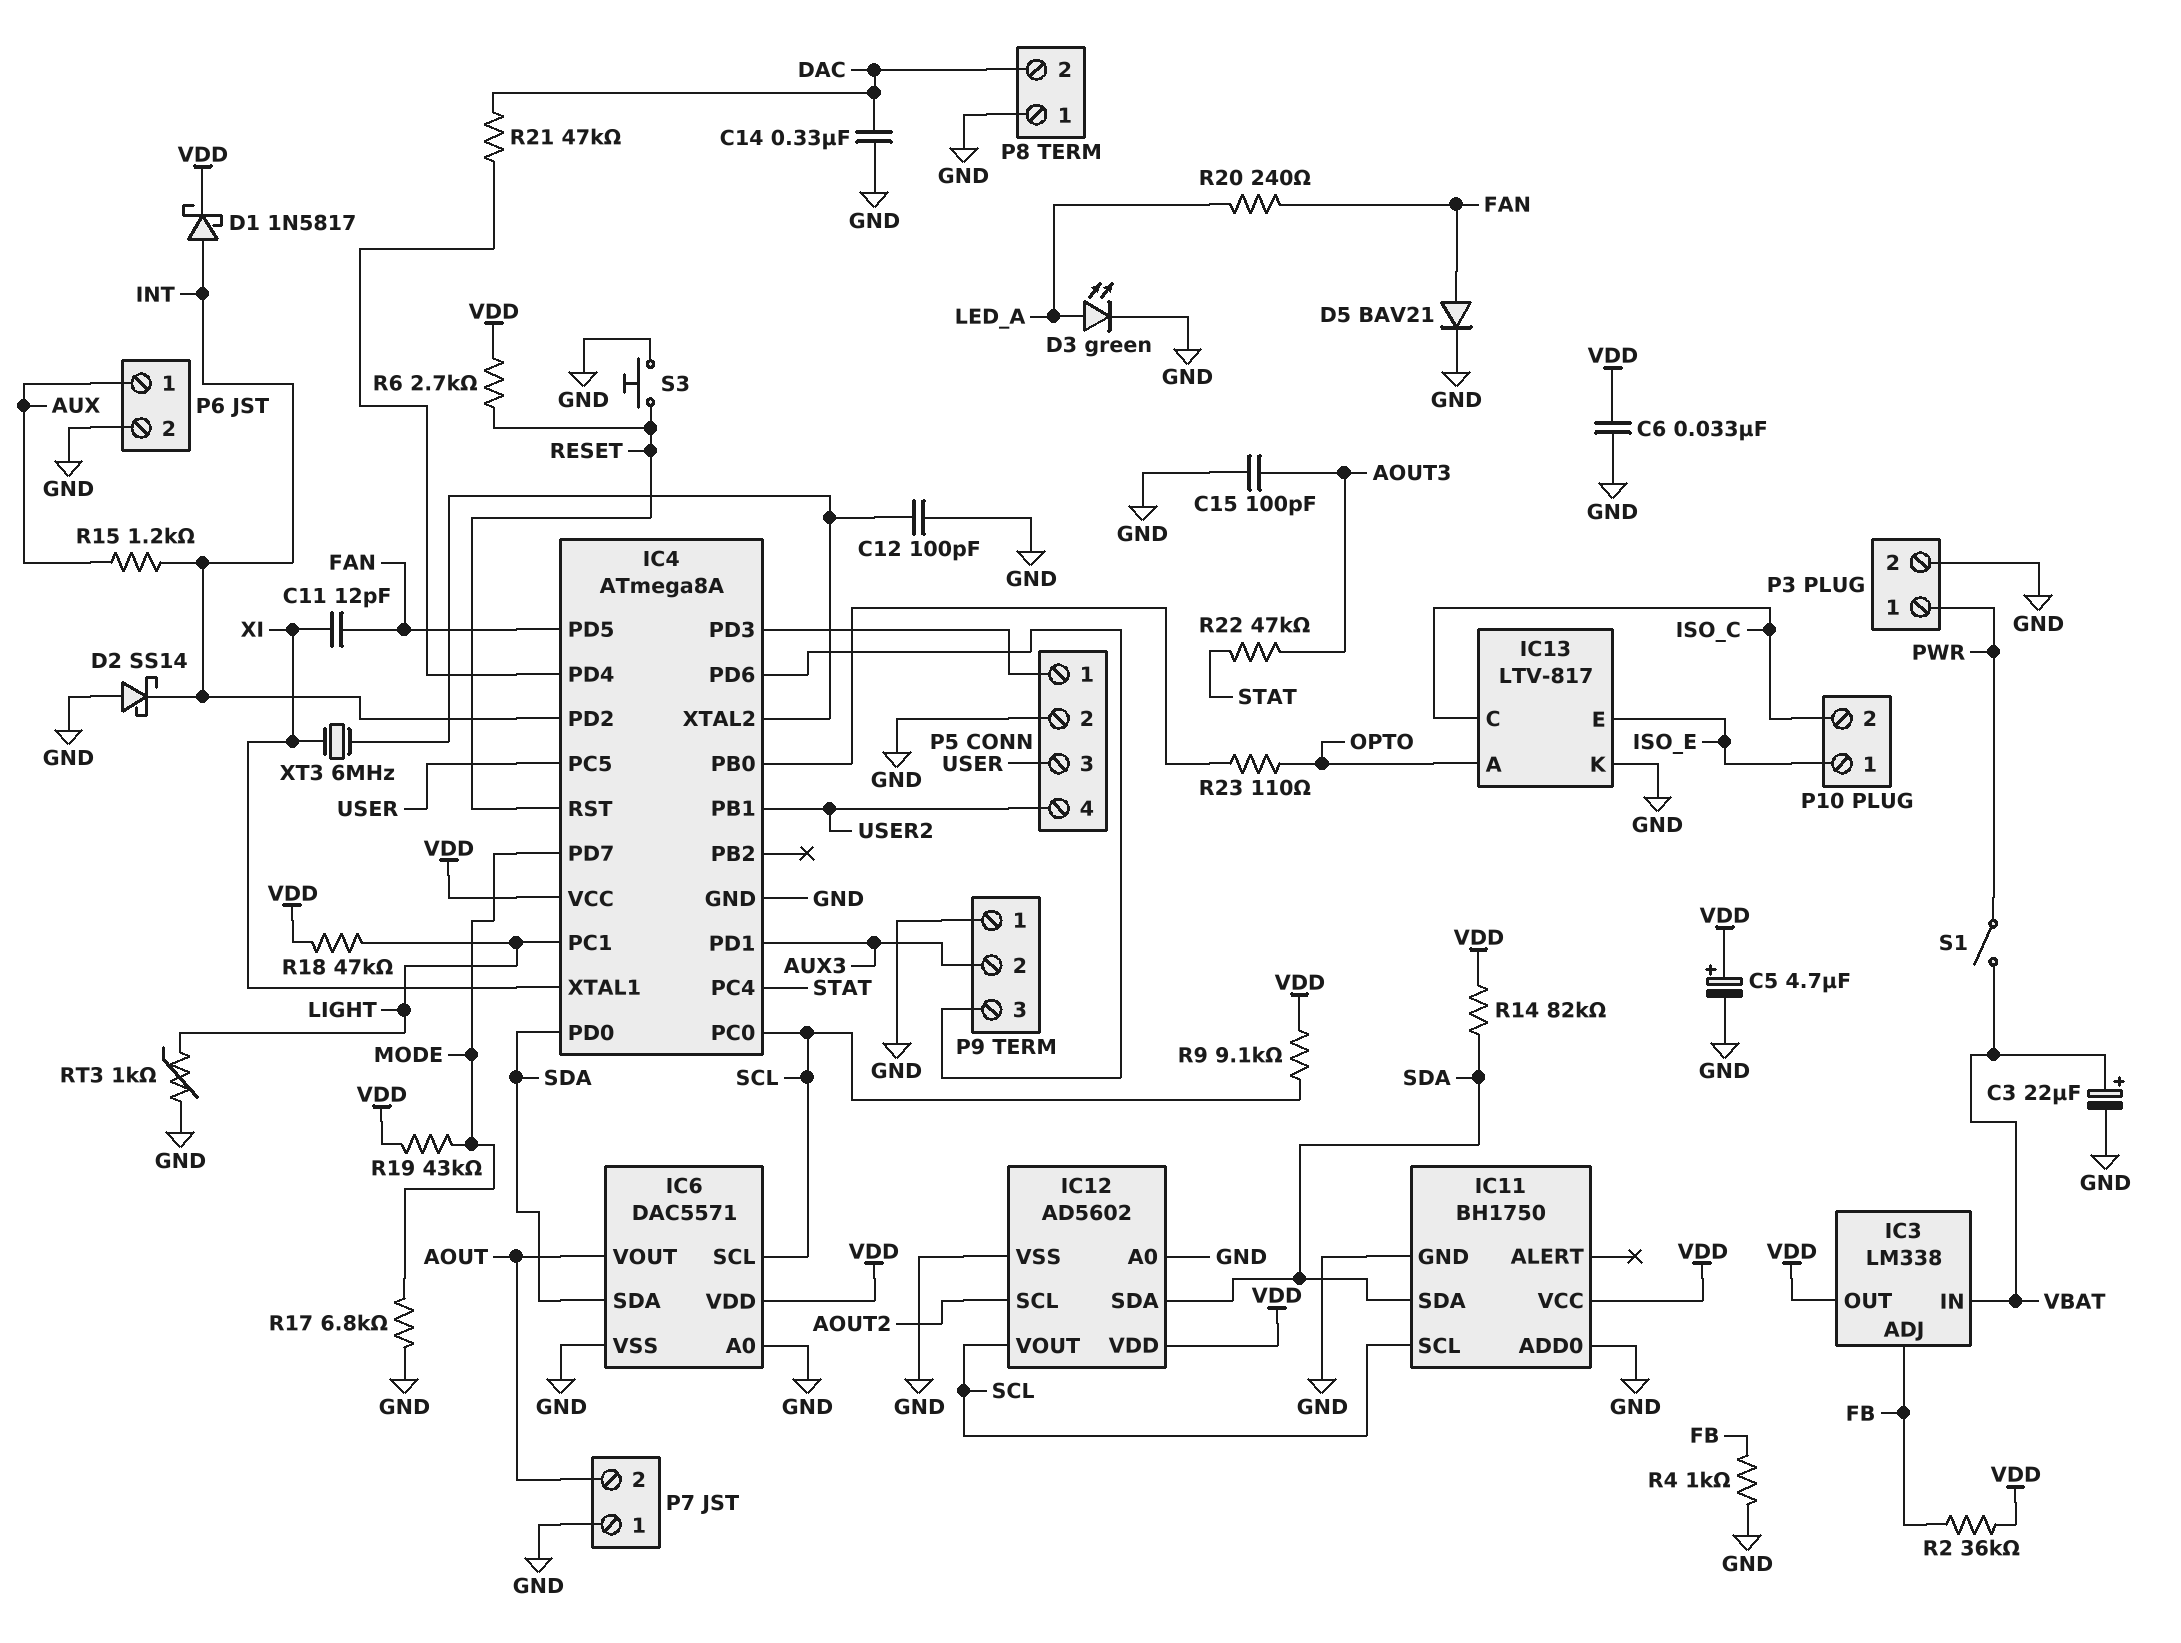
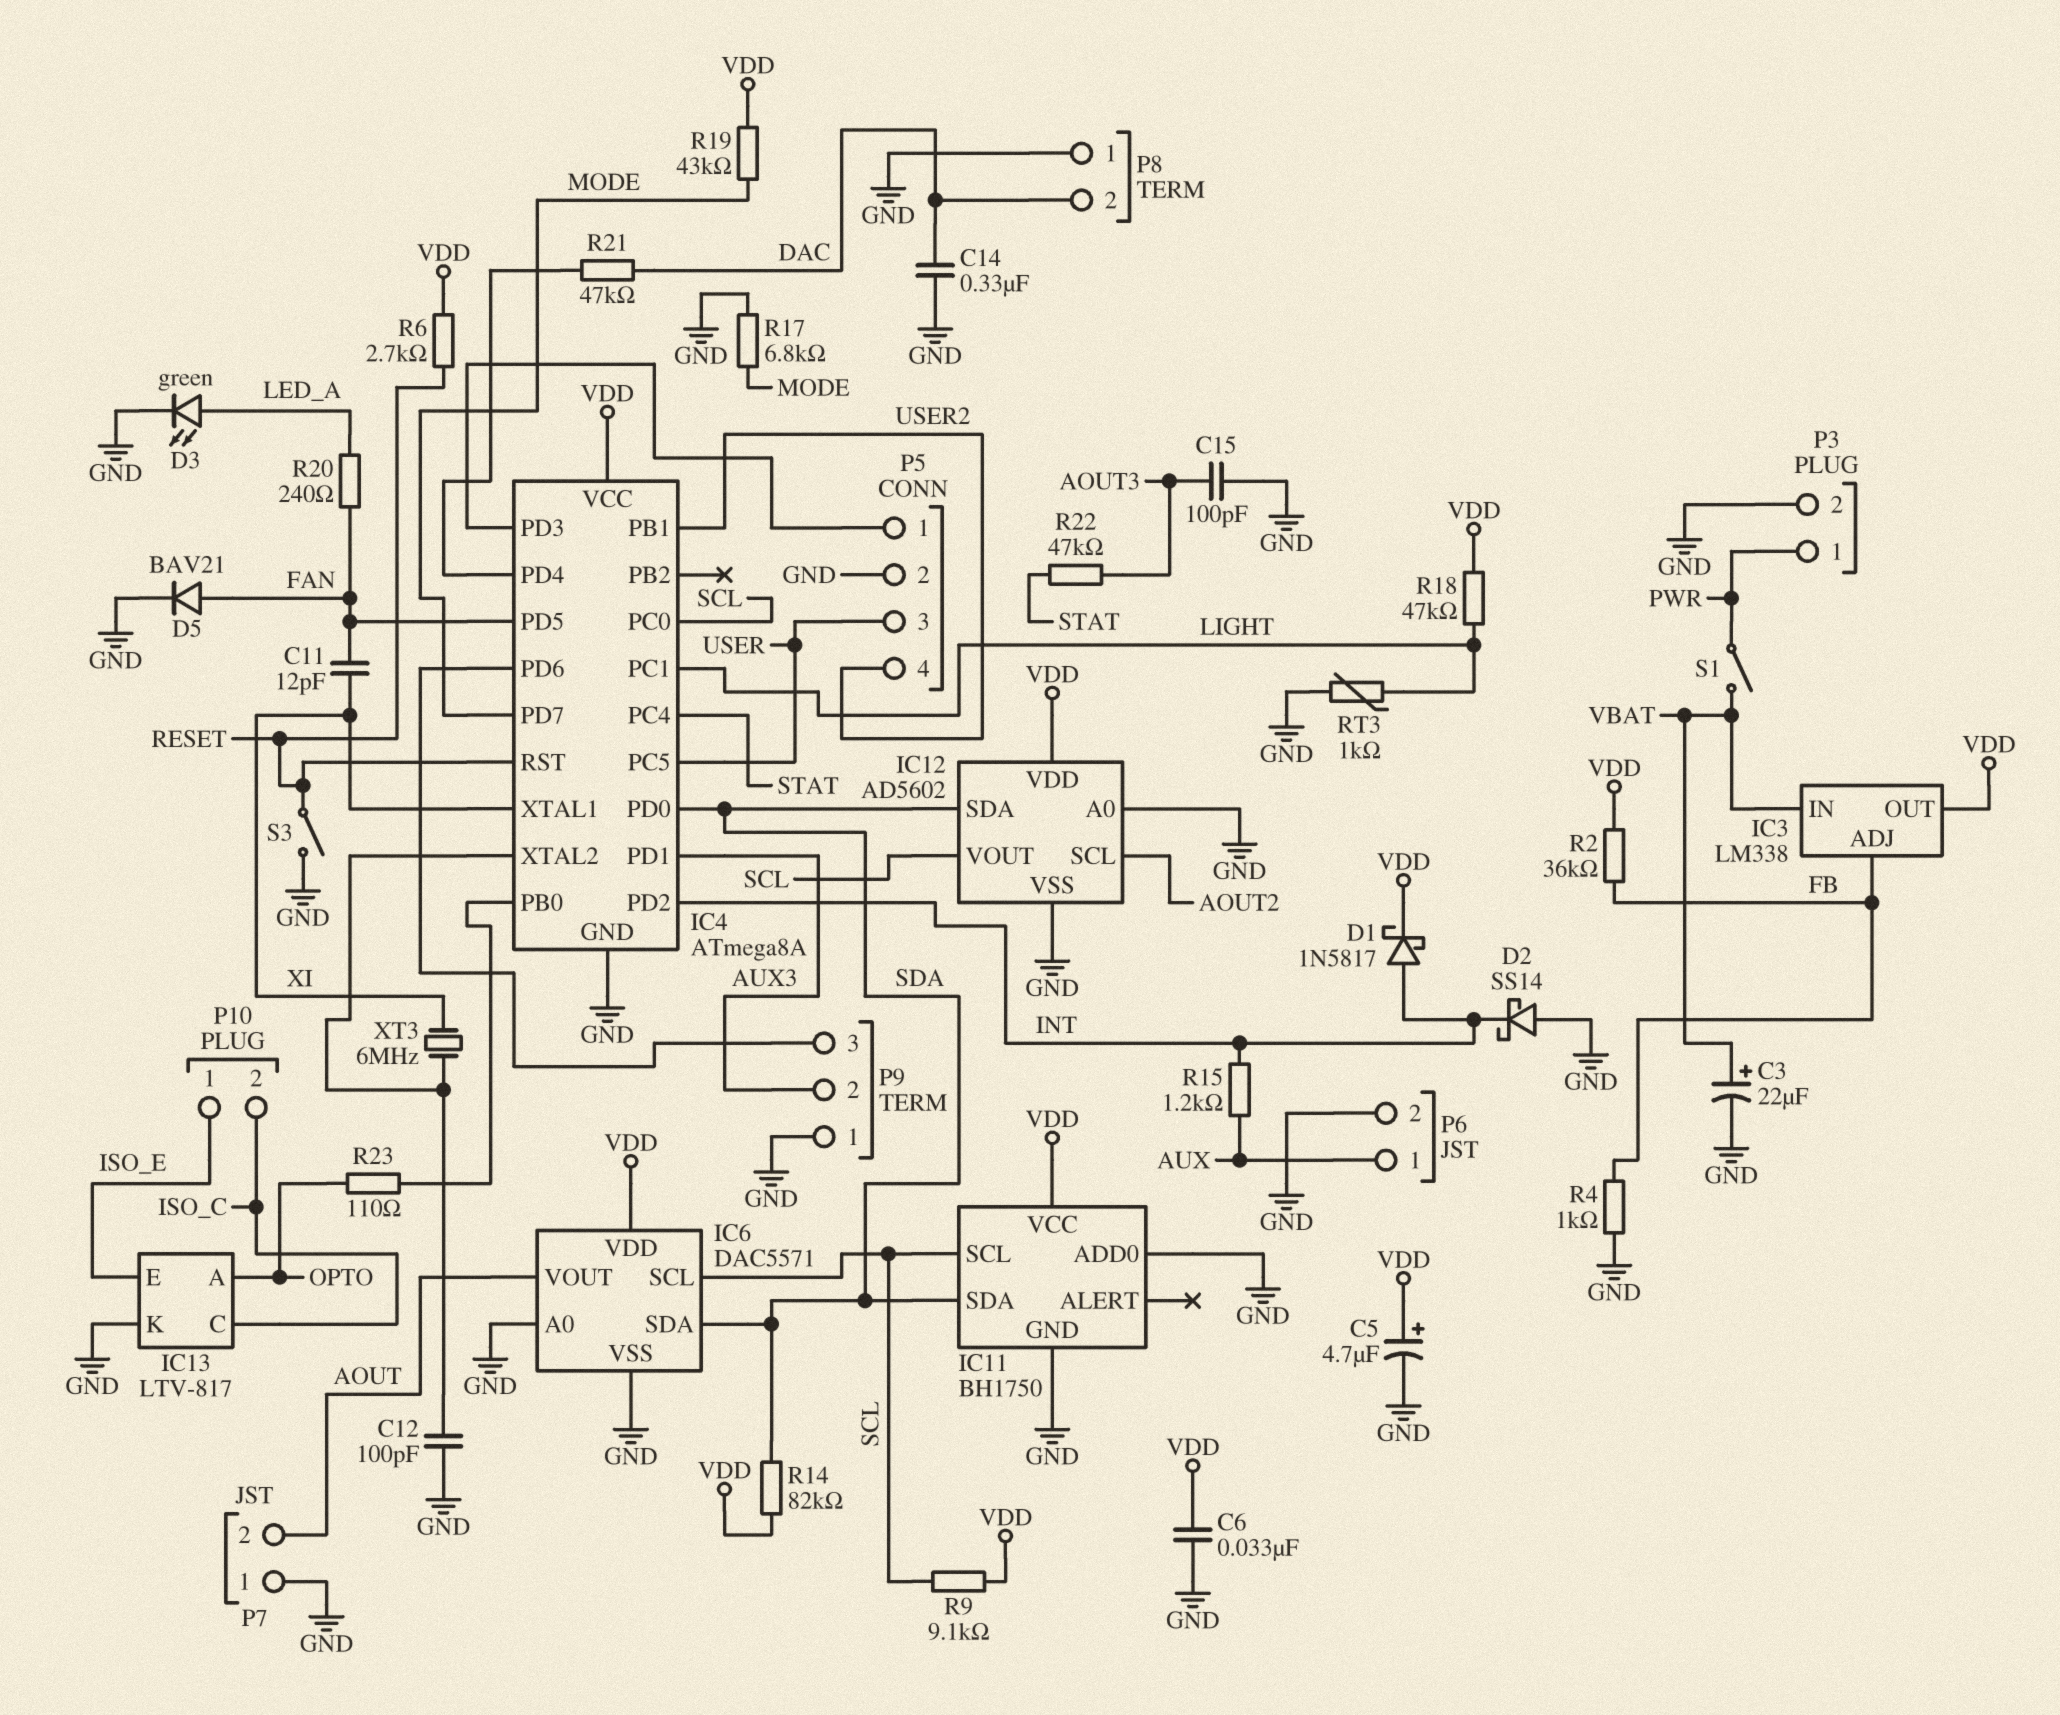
S3: button (GND, RESET) -> switch (GND, RESET)

